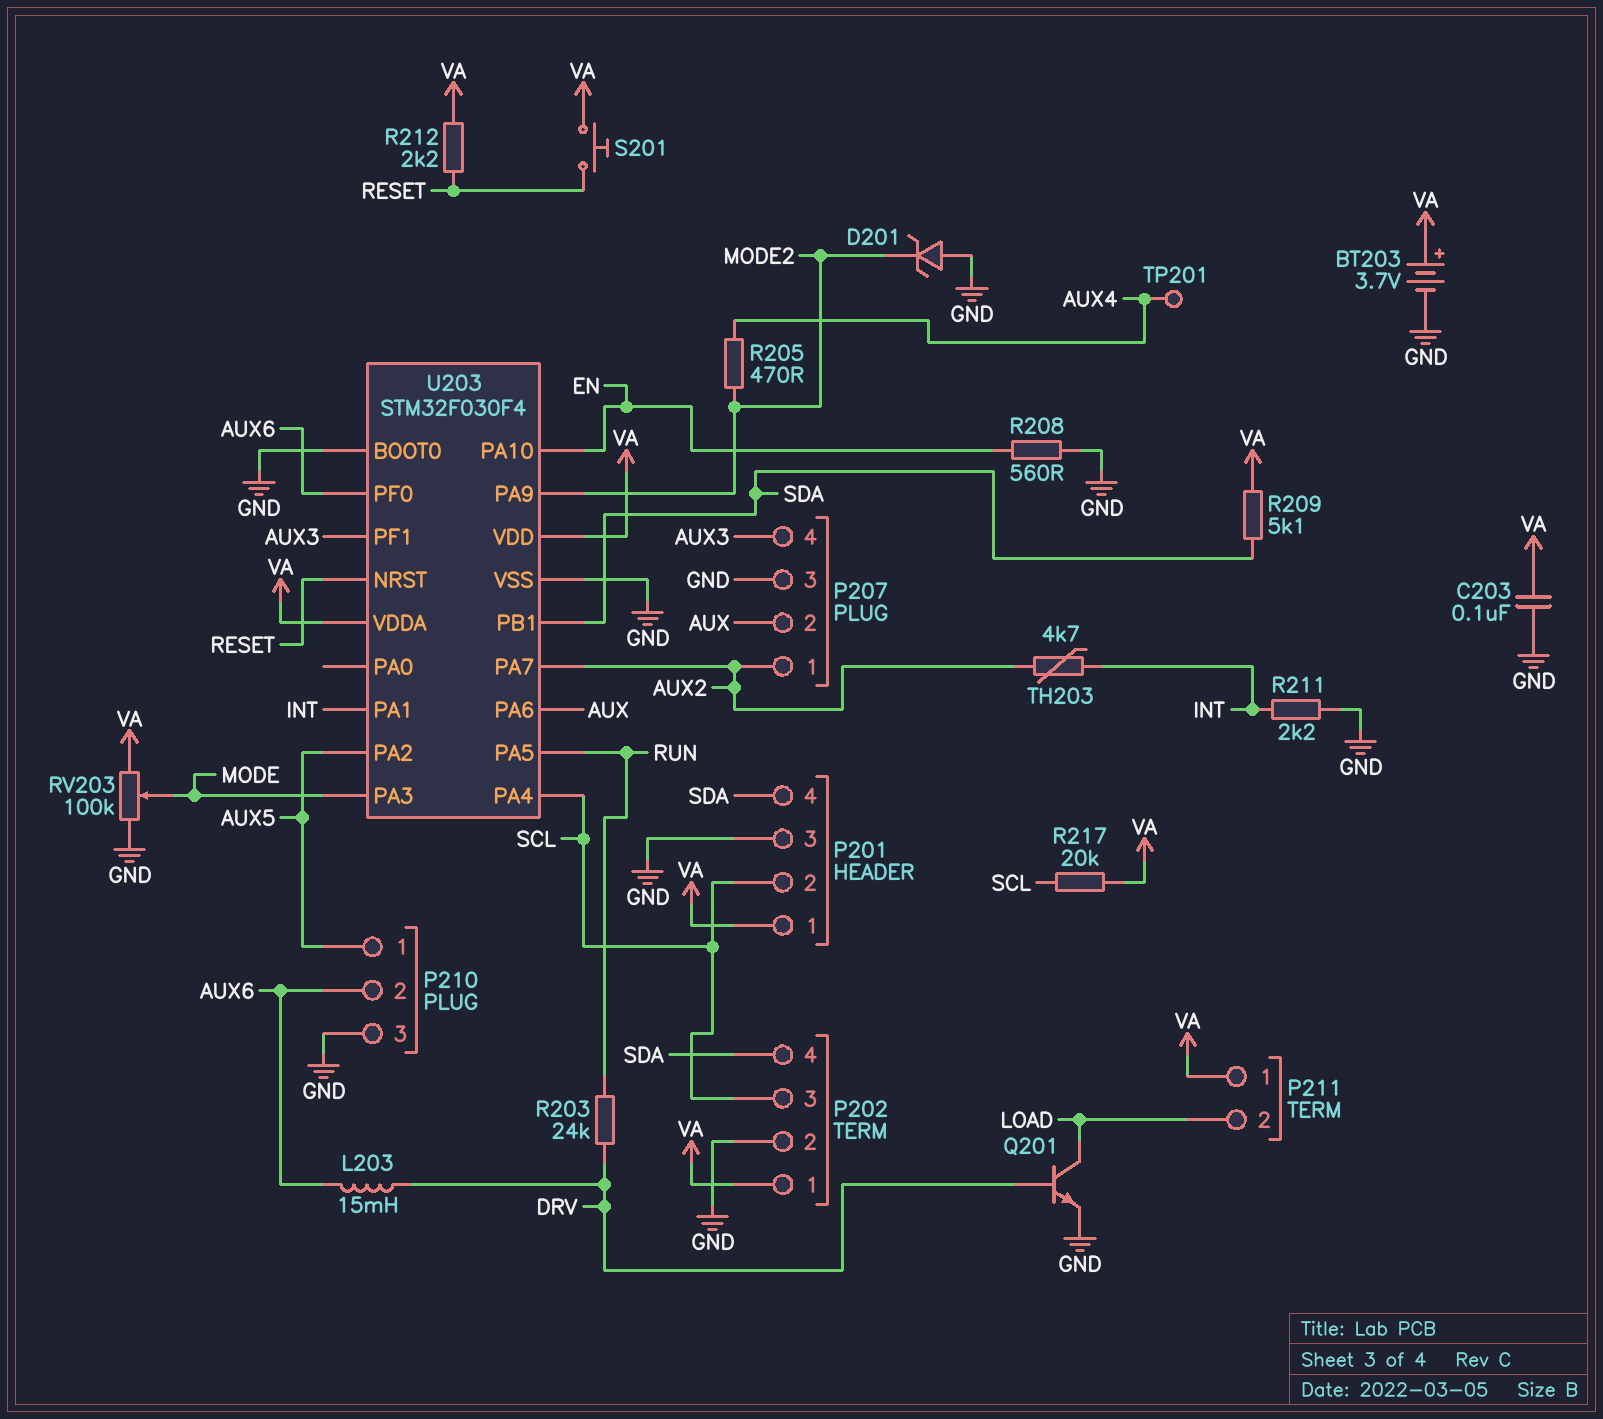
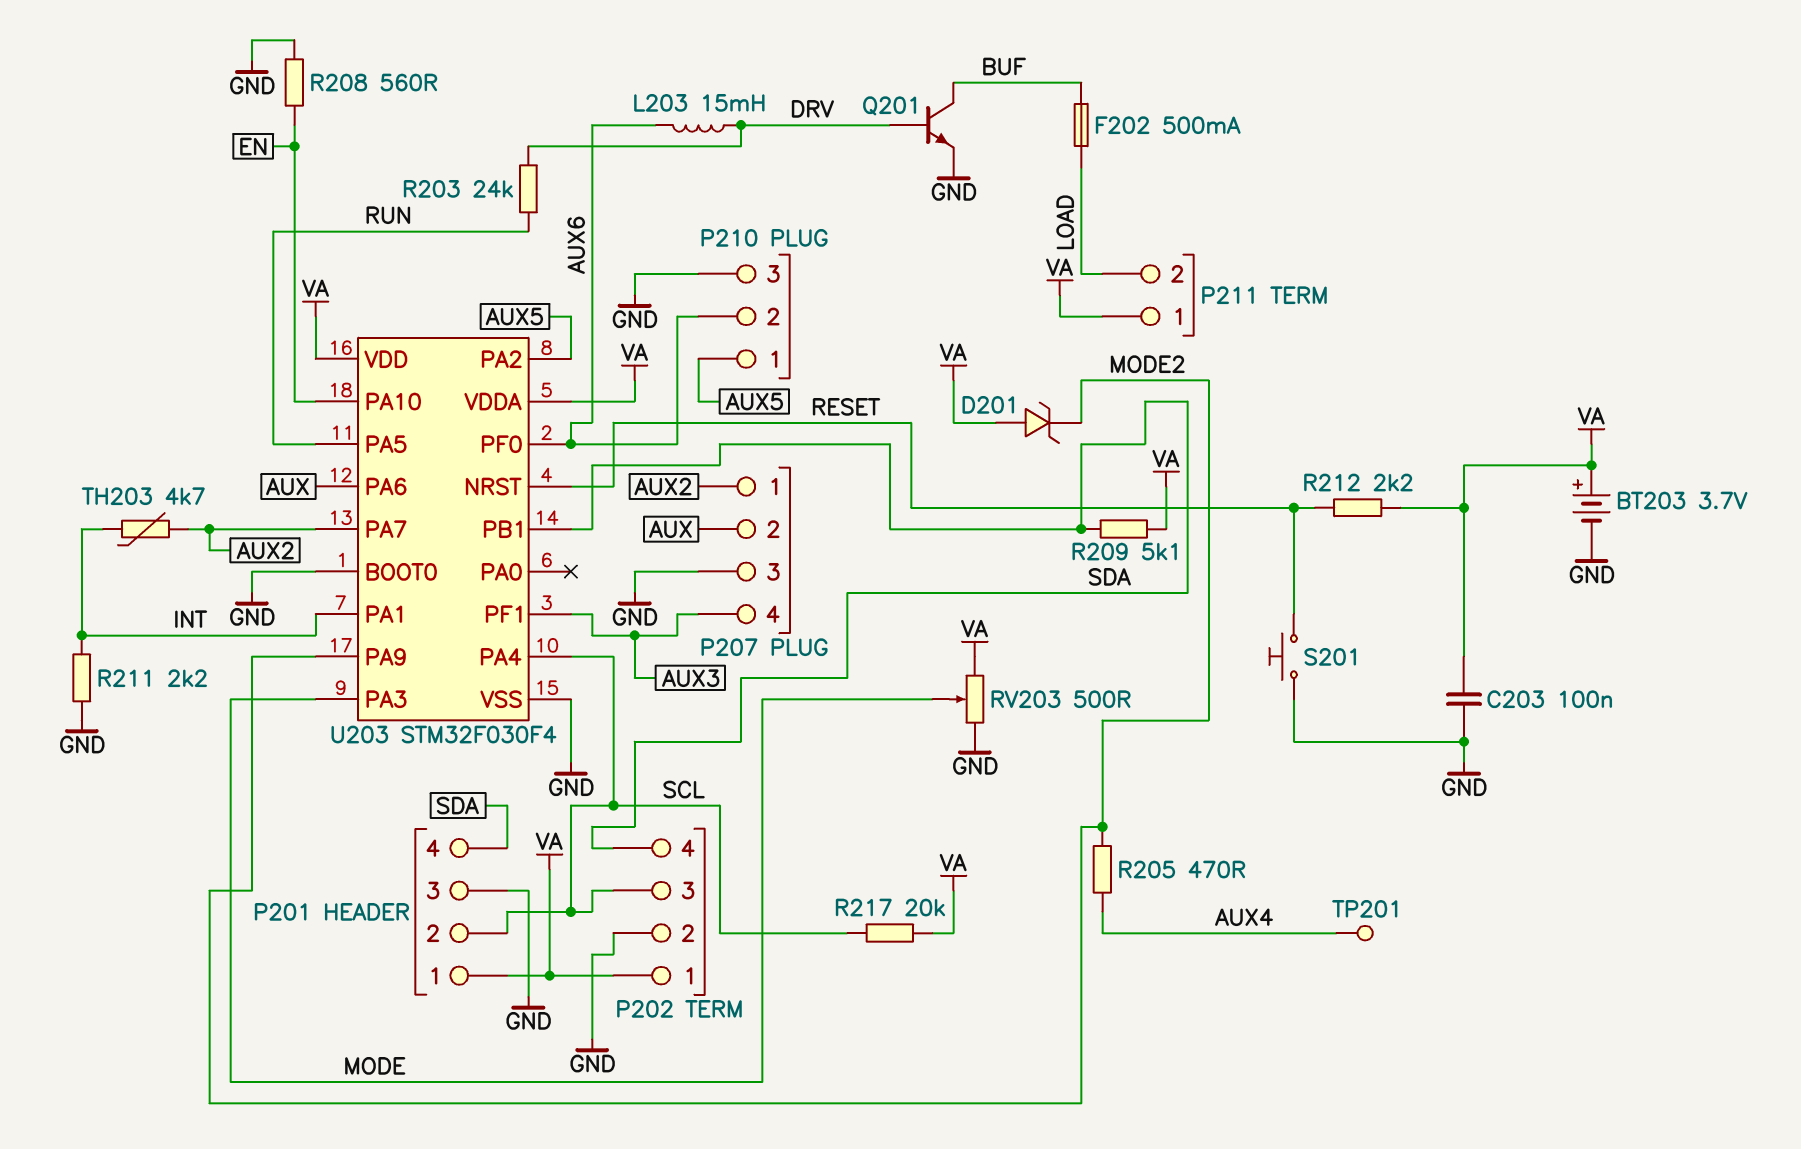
D201: zener (A GND, K MODE2) -> zener (A VA, K MODE2)
F202: none -> 500mA (BUF, LOAD)
Q201: NPN (B DRV, C LOAD, E GND) -> NPN (B DRV, C BUF, E GND)
RV203: 100k (GND, VA, wiper MODE) -> 500 (GND, VA, wiper MODE)
S201: button (RESET, VA) -> button (GND, RESET)

